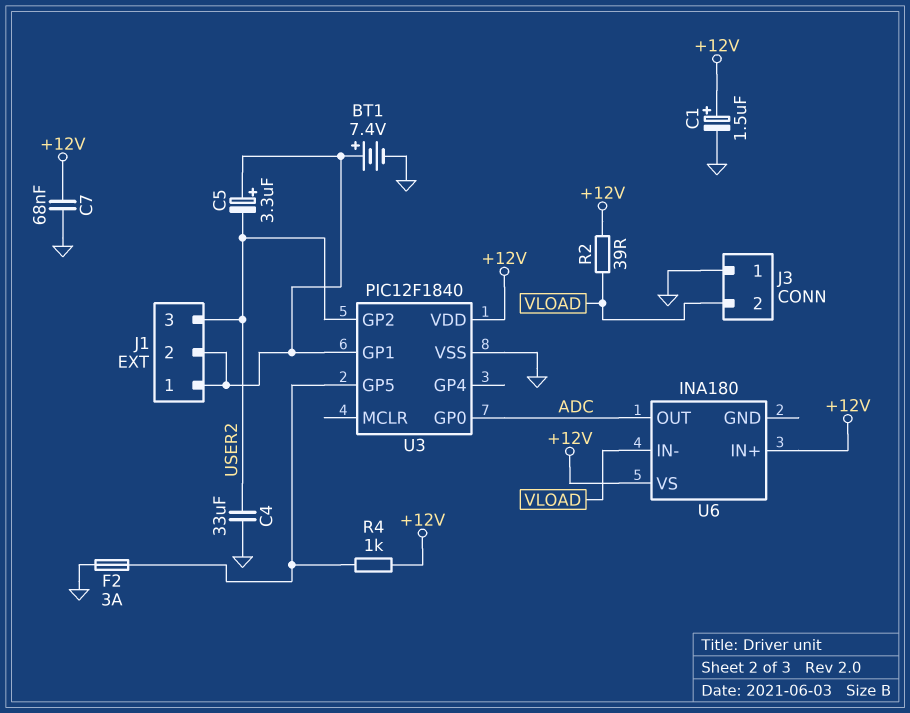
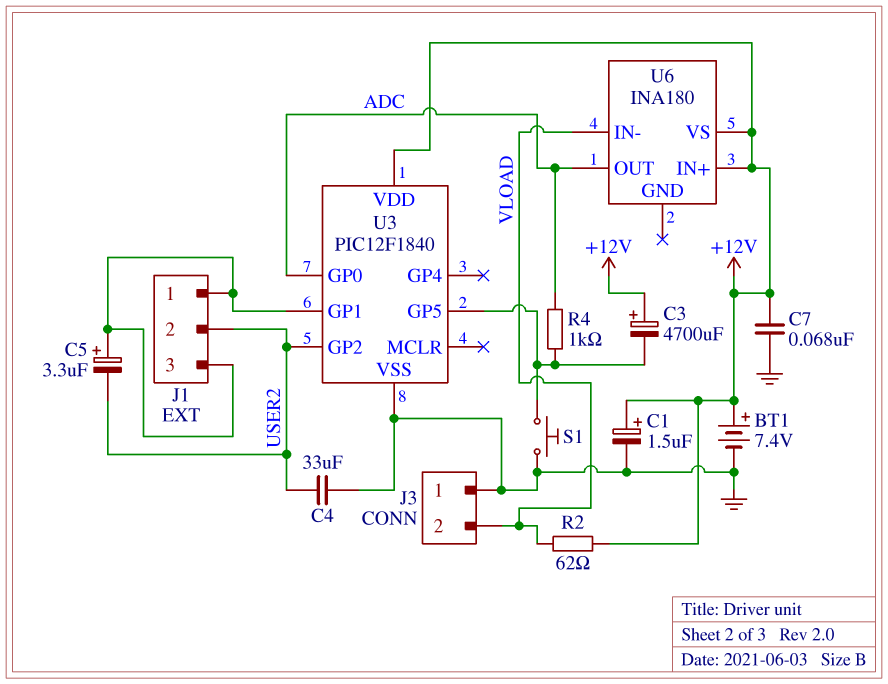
BT1: 7.4V (plus J1/1, minus GND) -> 7.4V (plus +12V, minus GND)
C3: none -> 4700uF (plus +12V, minus U3/GP5)
F2: 3A (GND, U3/GP5) -> none
J1 pin 2: J1/1 -> USER2
J1 pin 3: USER2 -> J1/1
R2: 39 (+12V, VLOAD) -> 62 (+12V, VLOAD)
R4: 1k (+12V, U3/GP5) -> 1k (ADC, U3/GP5)
S1: none -> button (GND, U3/GP5)

